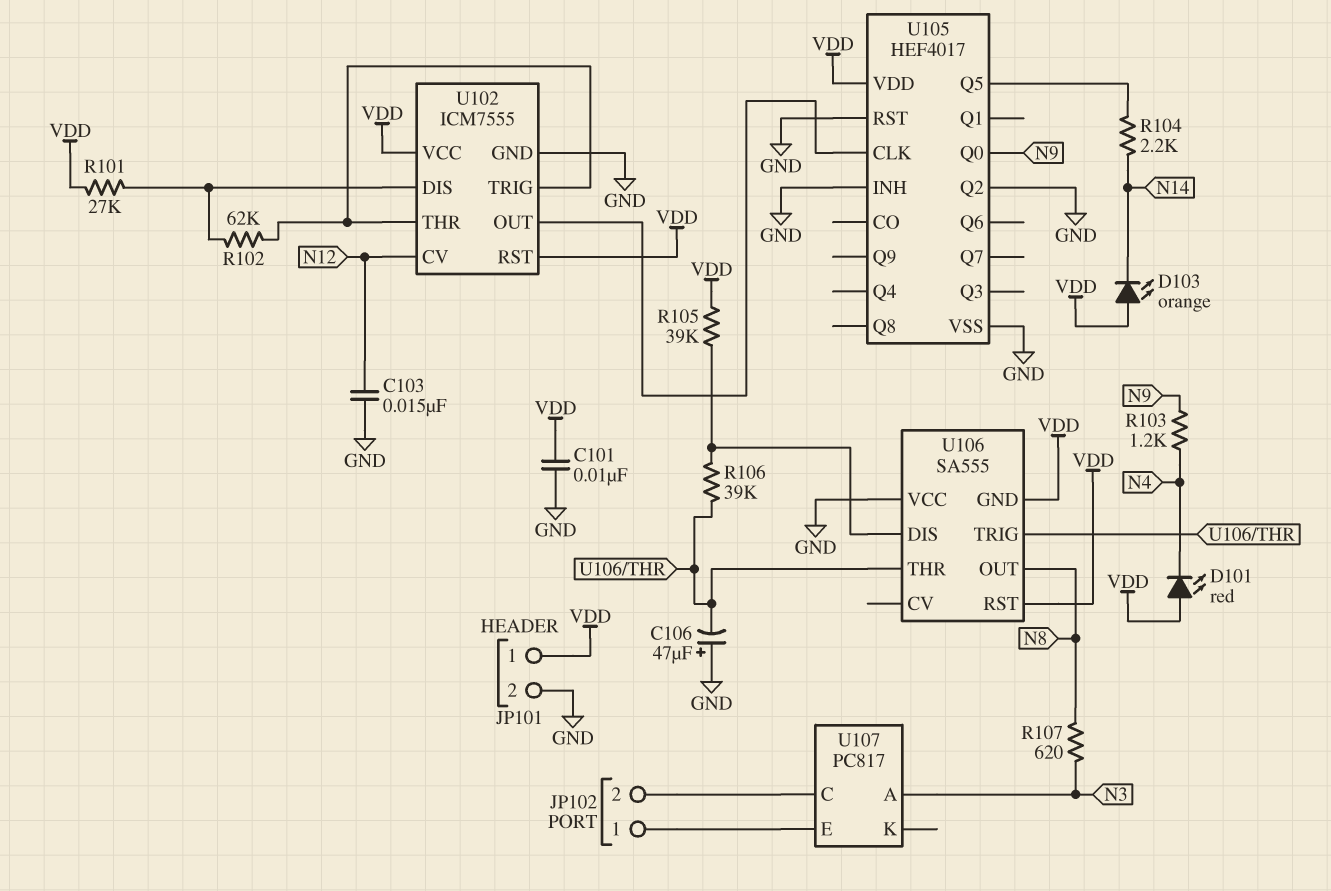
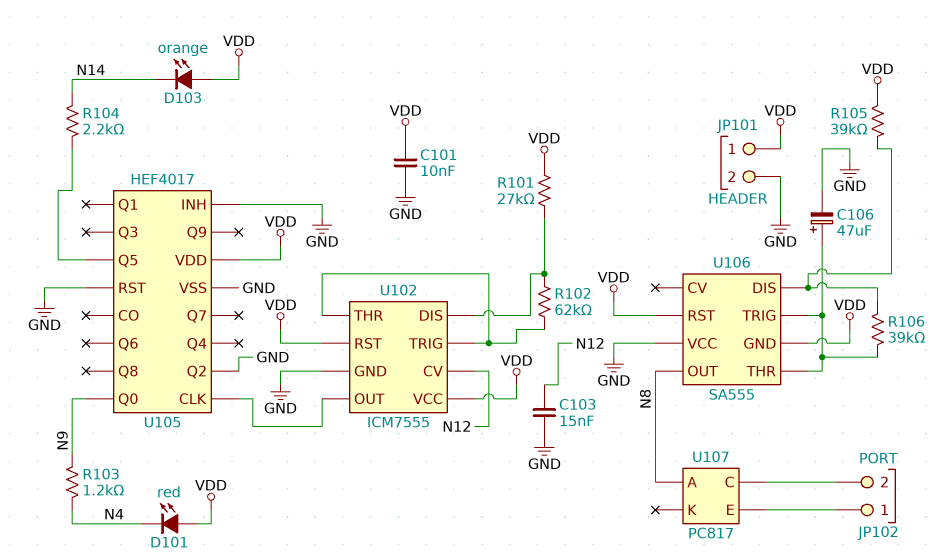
C106: 47uF (plus GND, minus U106/THR) -> 47uF (plus U106/THR, minus GND)
R107: 620 (N3, N8) -> none
U107 pin A: N3 -> N8

